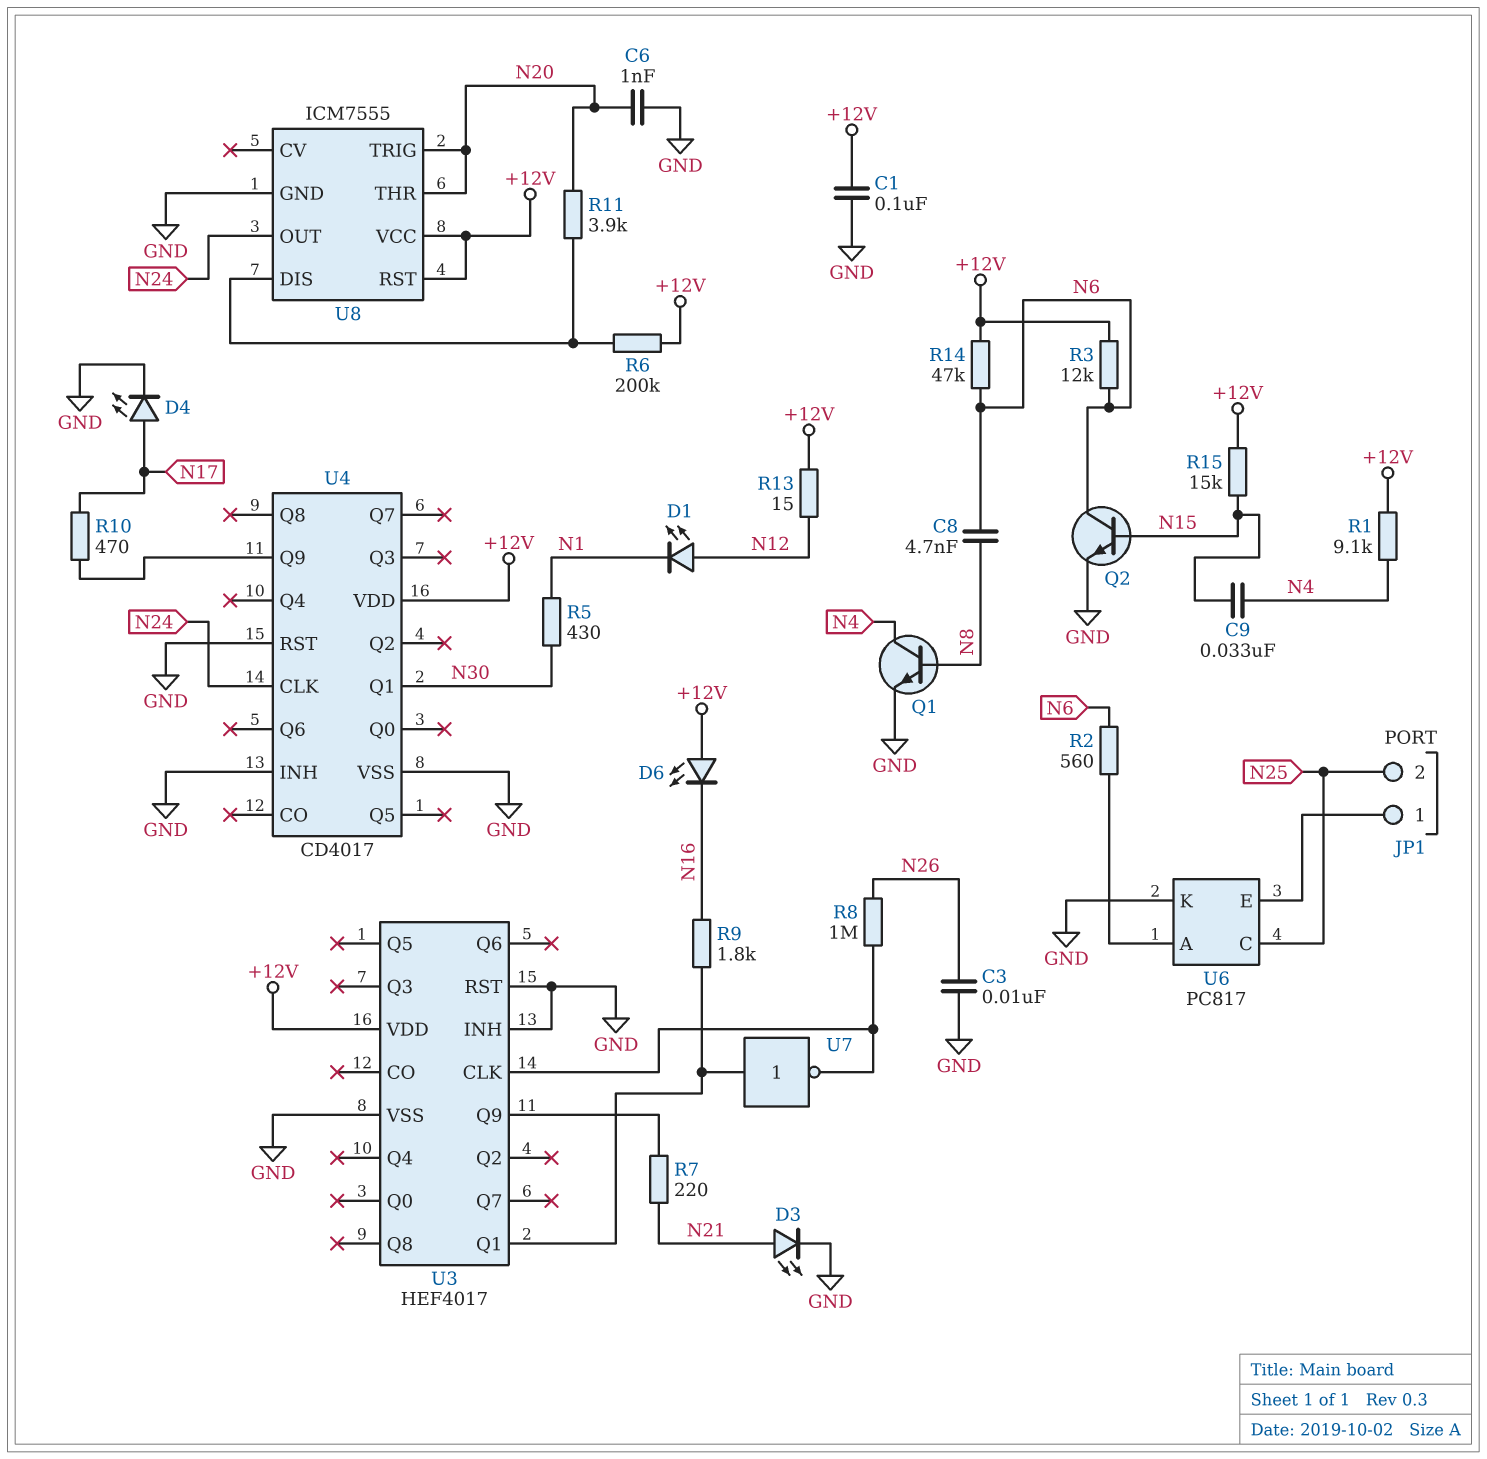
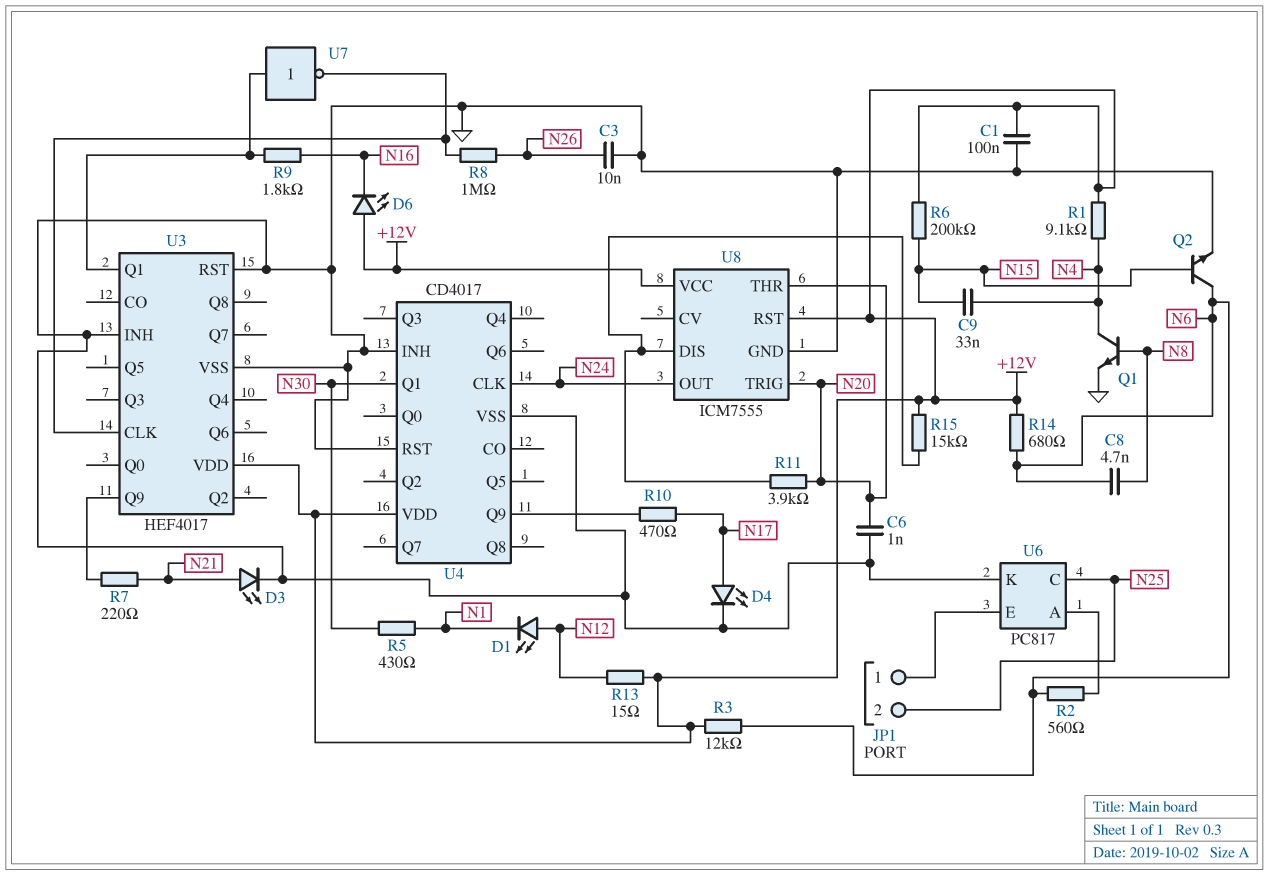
R6: 200k (+12V, U8/DIS) -> 200k (+12V, N15)
R14: 47k (+12V, N6) -> 680 (+12V, N6)
R15: 15k (+12V, N15) -> 15k (+12V, U8/DIS)

